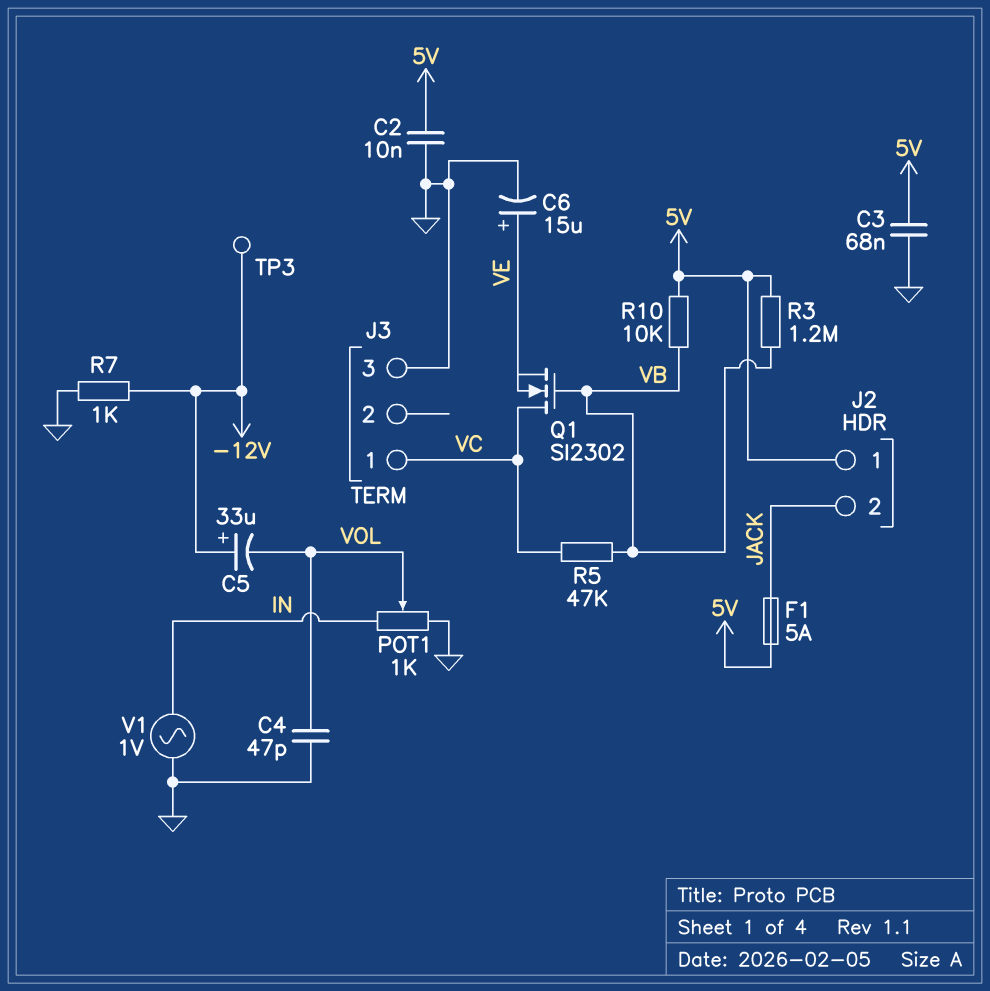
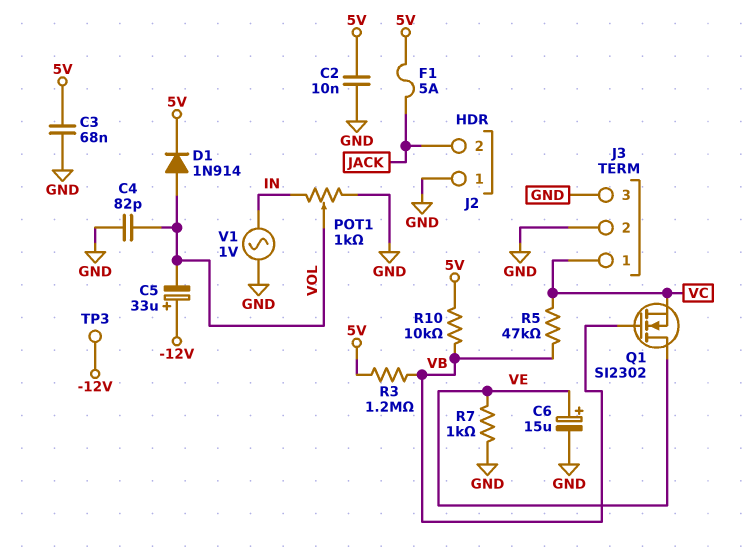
C4: 47pF (GND, VOL) -> 82pF (GND, VOL)
D1: none -> diode 1N914 (A VOL, K 5V)
J2 pin 1: 5V -> GND
J3 pin 2: none -> GND
Q1: NMOS SI2302 (G VB, D VC, S VE) -> NMOS SI2302 (G VB, D VE, S VC)
R7: 1k (-12V, GND) -> 1k (GND, VE)

